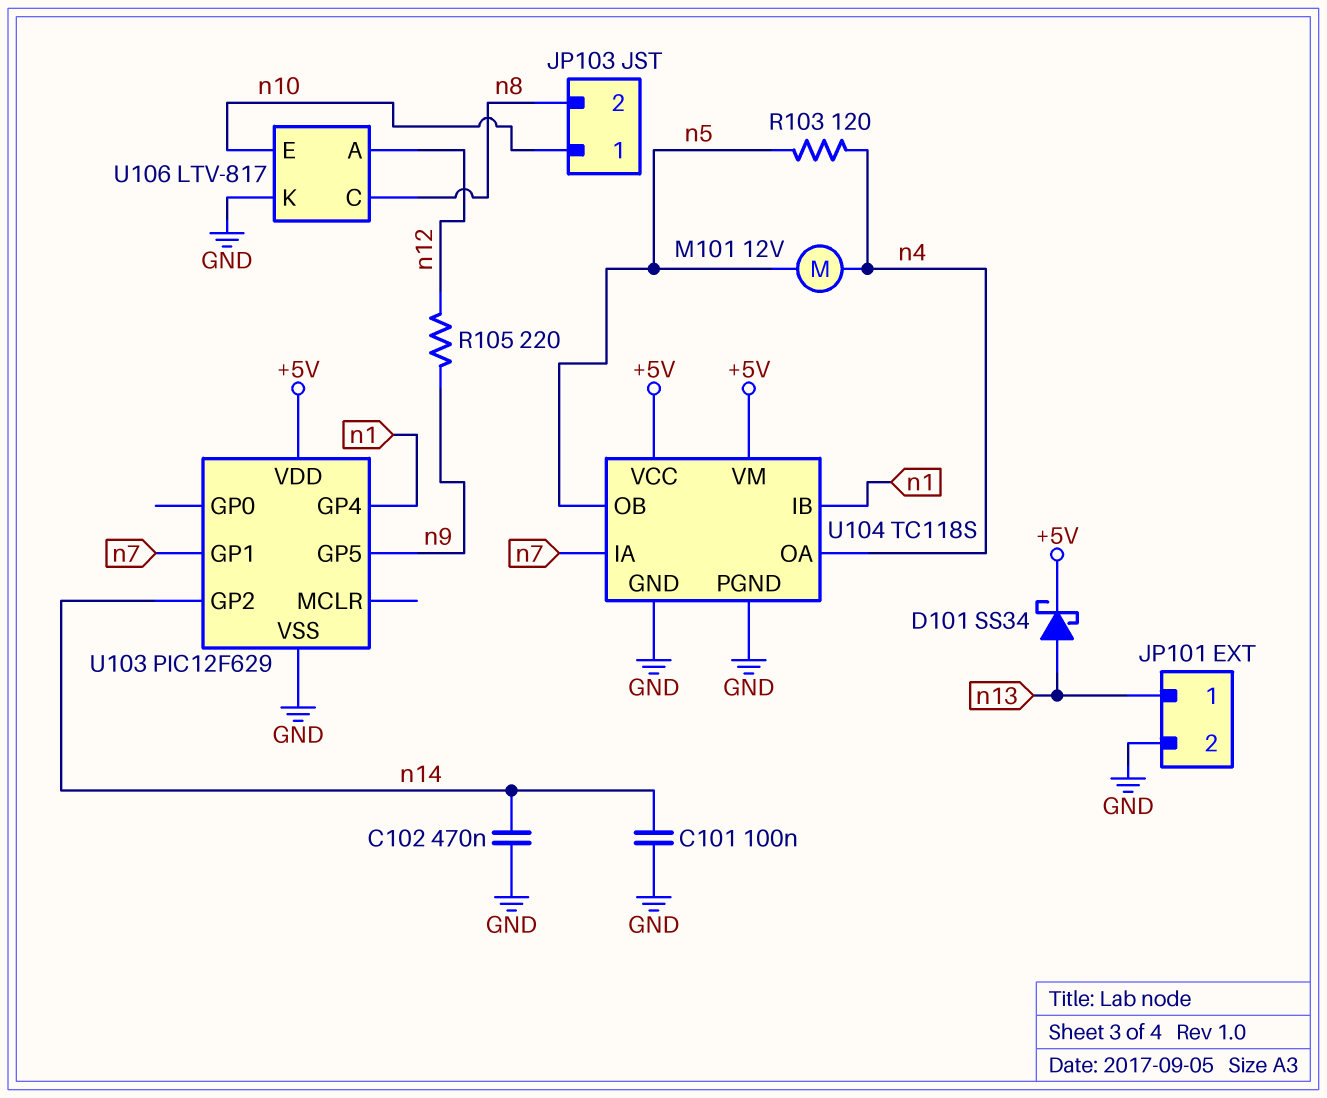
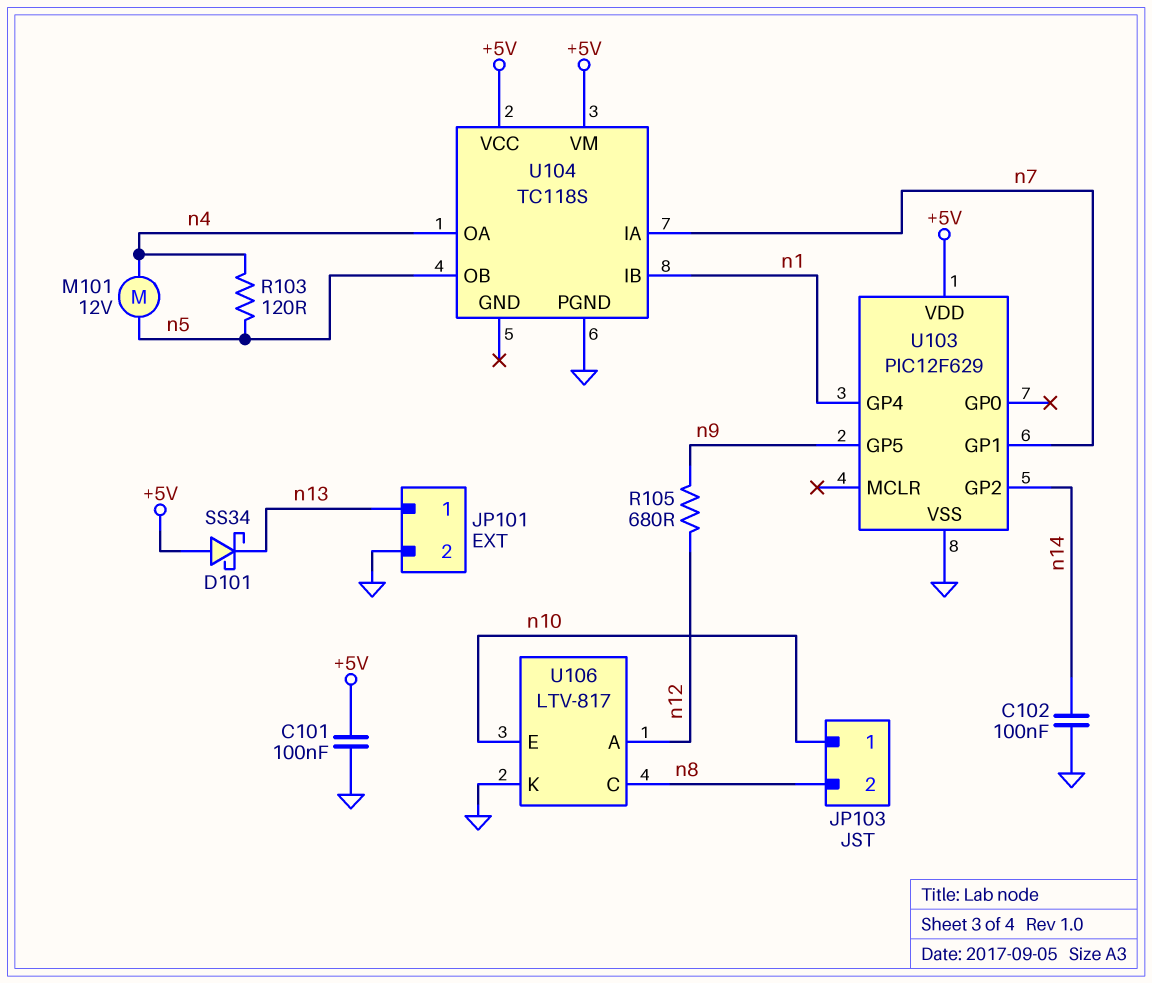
C101: 100nF (GND, n14) -> 100nF (+5V, GND)
C102: 470nF (GND, n14) -> 100nF (GND, n14)
D101: schottky SS34 (A n13, K +5V) -> schottky SS34 (A +5V, K n13)
R105: 220 (n9, n12) -> 680 (n9, n12)
U104 pin GND: GND -> none

